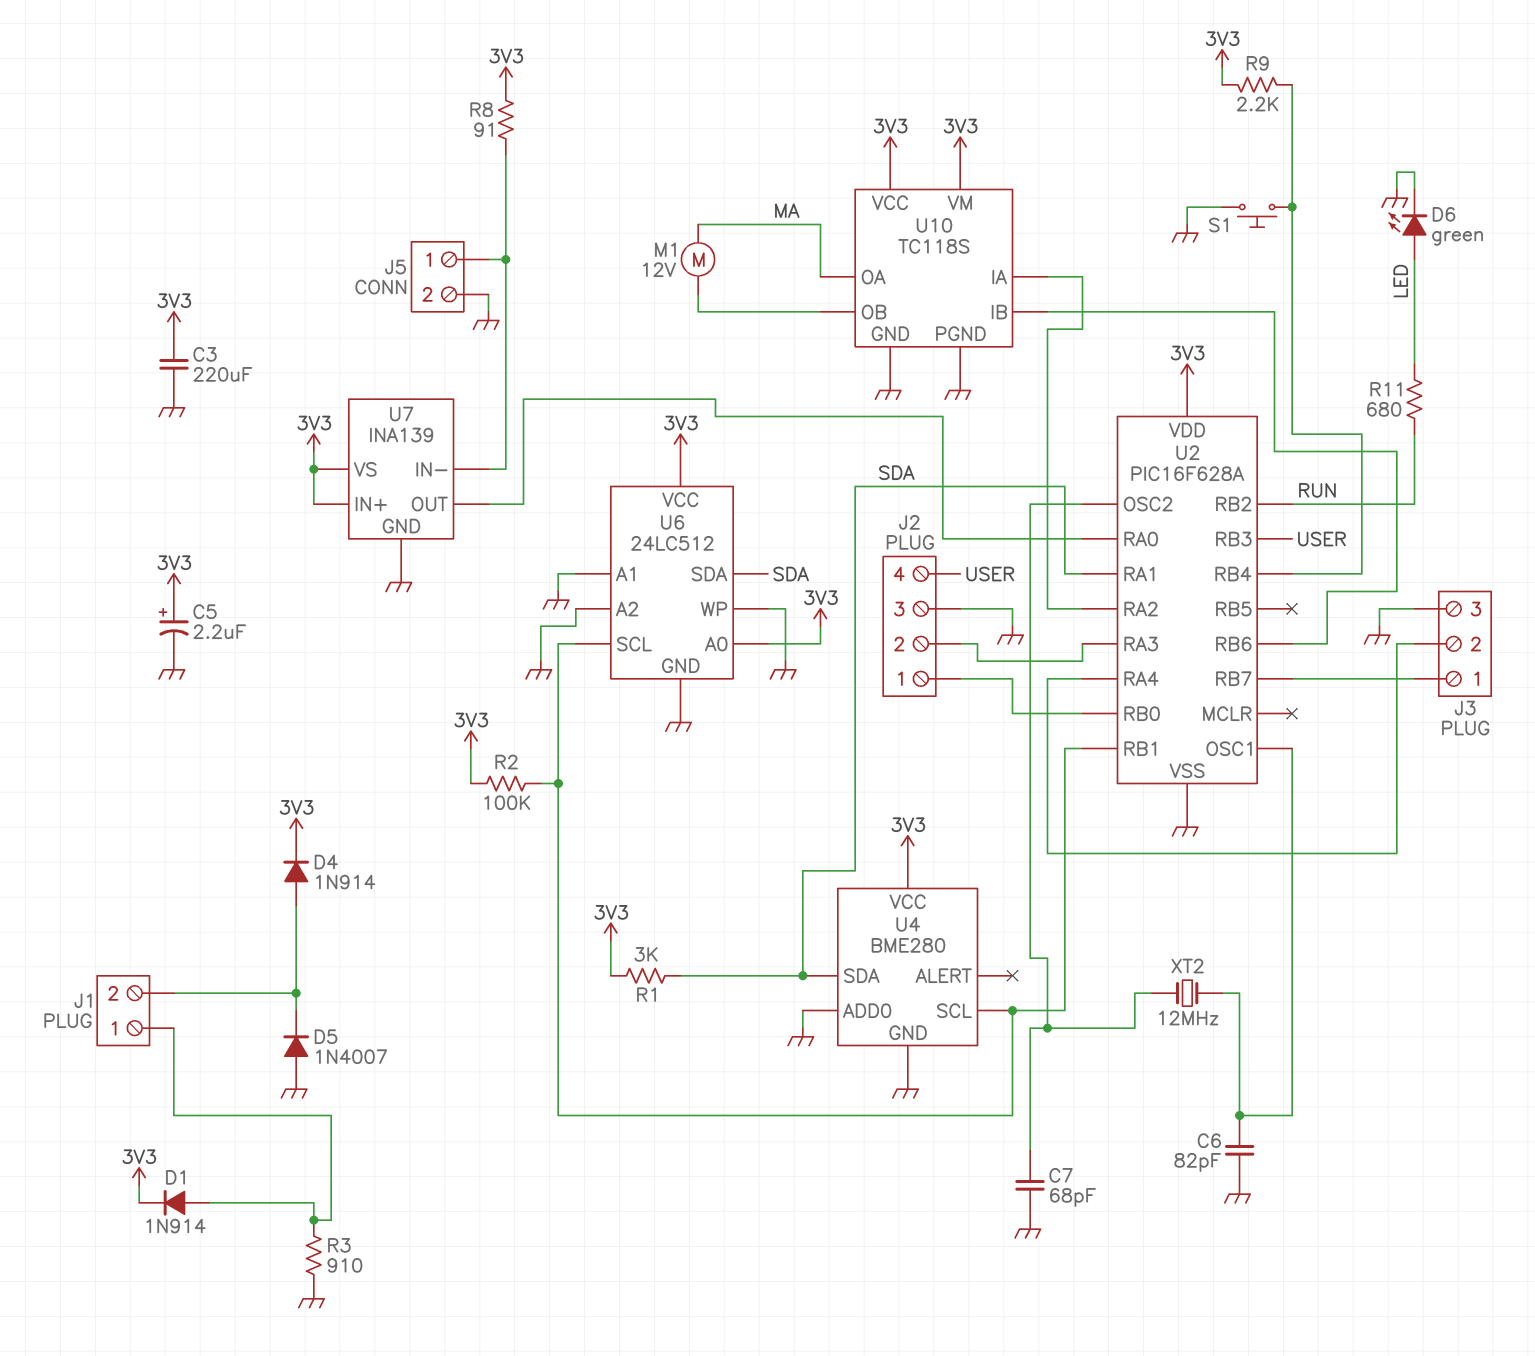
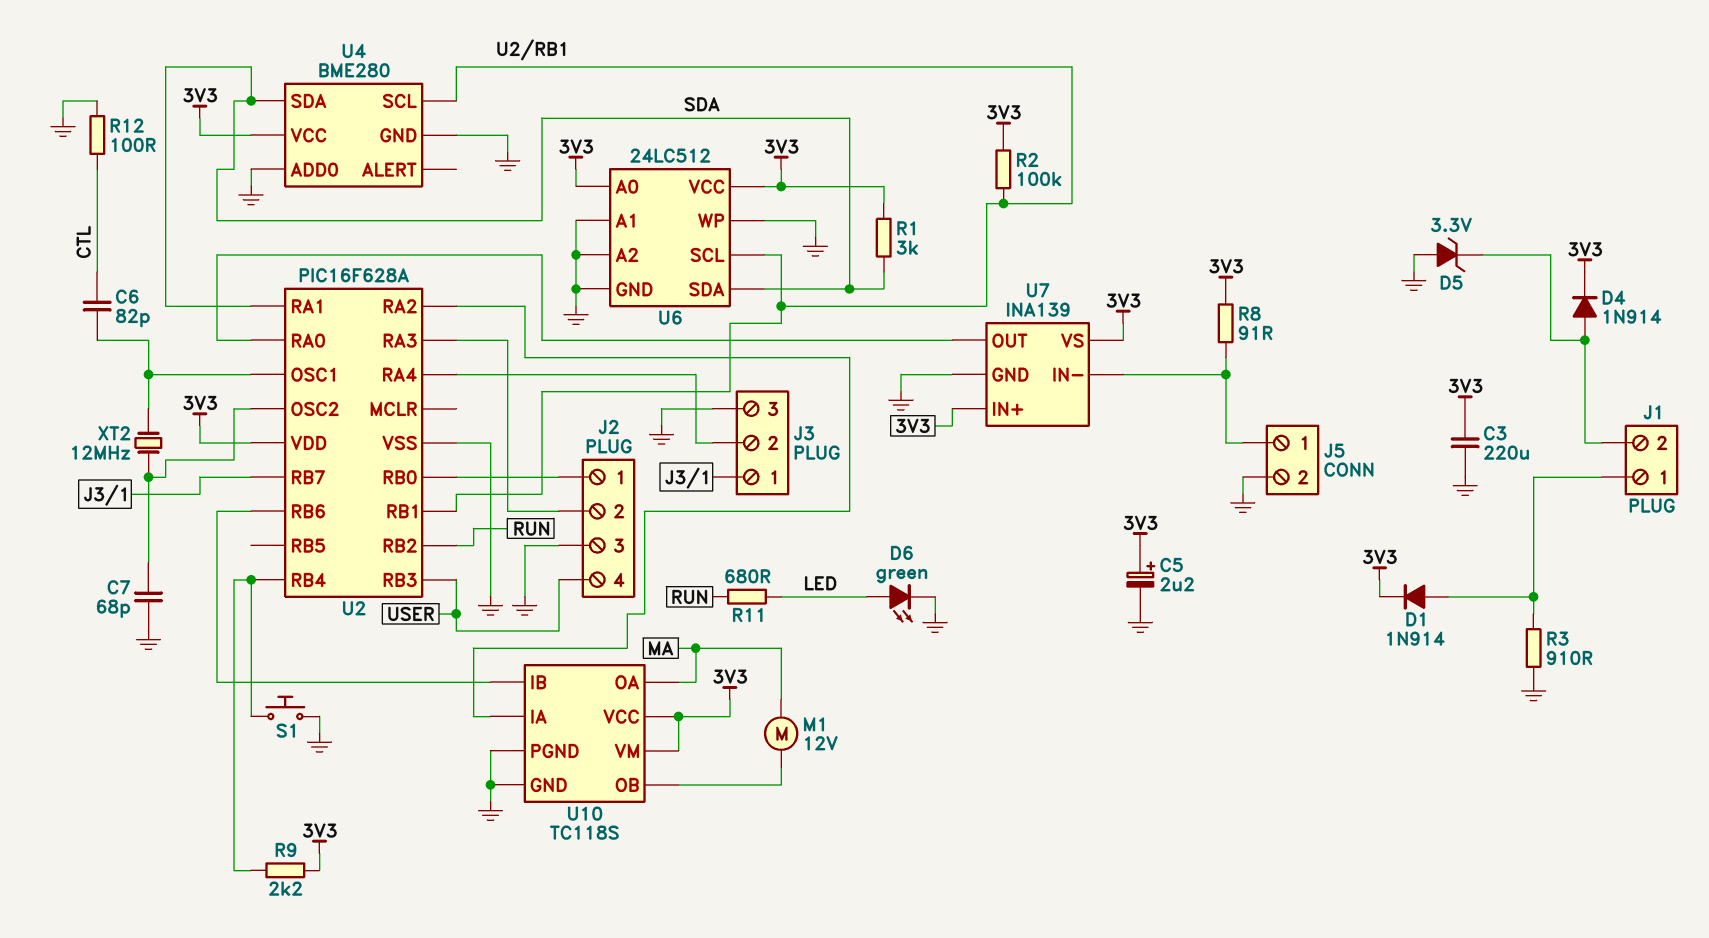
C6: 82pF (GND, U2/OSC1) -> 82pF (CTL, U2/OSC1)
D5: diode 1N4007 (A GND, K J1/2) -> zener 3.3V (A GND, K J1/2)
R12: none -> 100 (CTL, GND)

